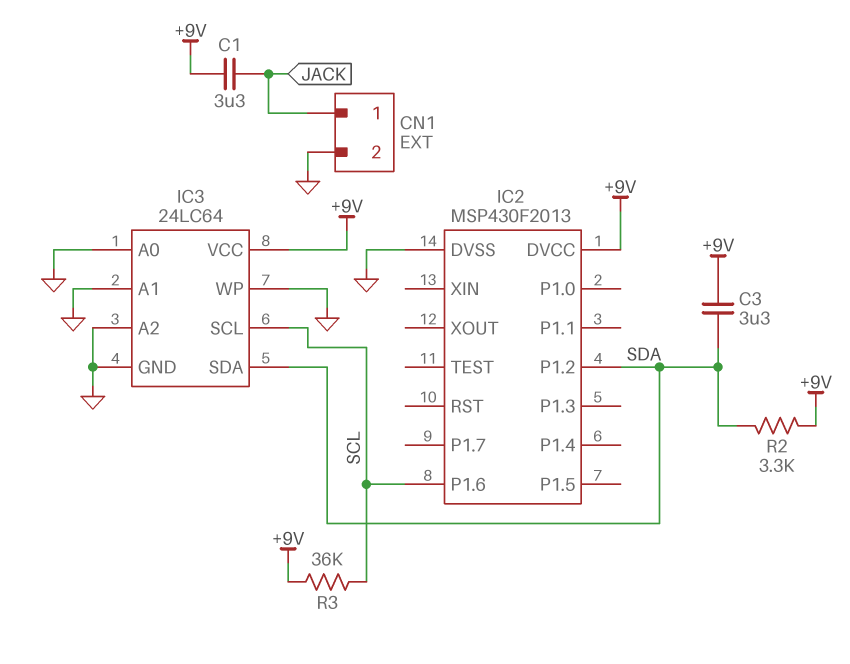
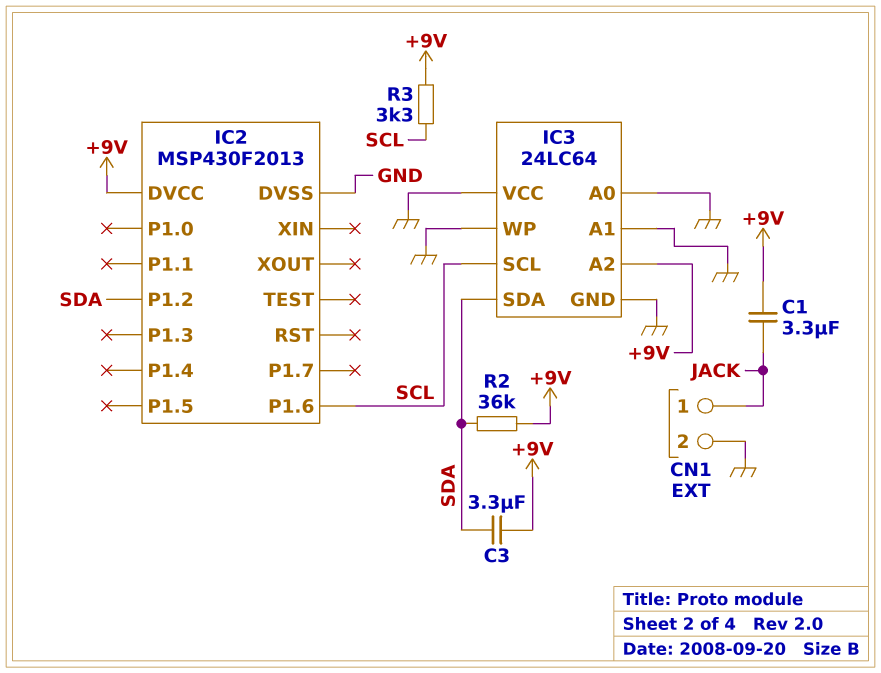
IC3 pin A2: GND -> +9V
IC3 pin VCC: +9V -> GND
R2: 3.3k (+9V, SDA) -> 36k (+9V, SDA)
R3: 36k (+9V, SCL) -> 3.3k (+9V, SCL)

